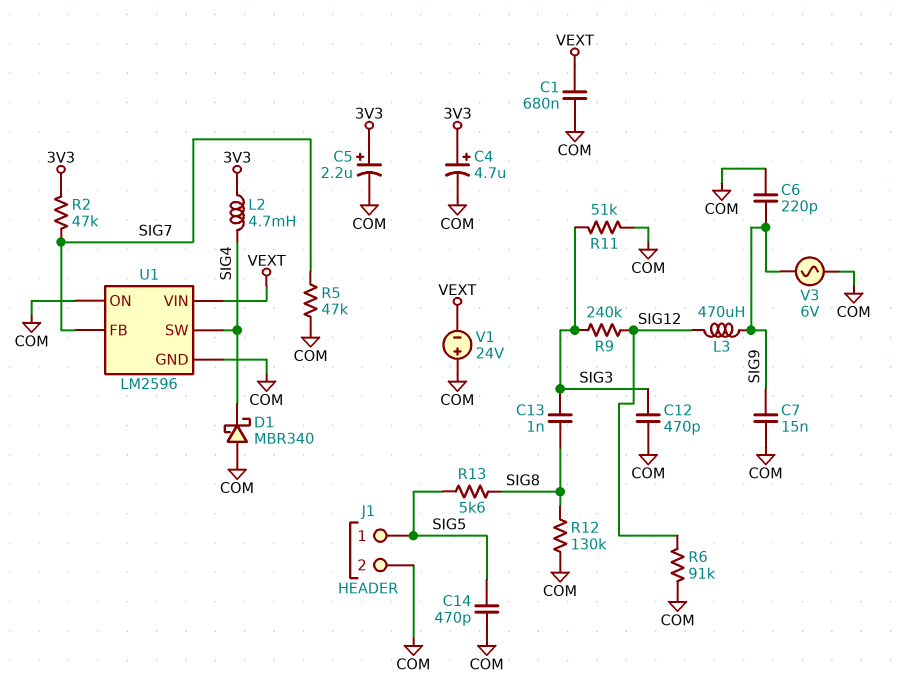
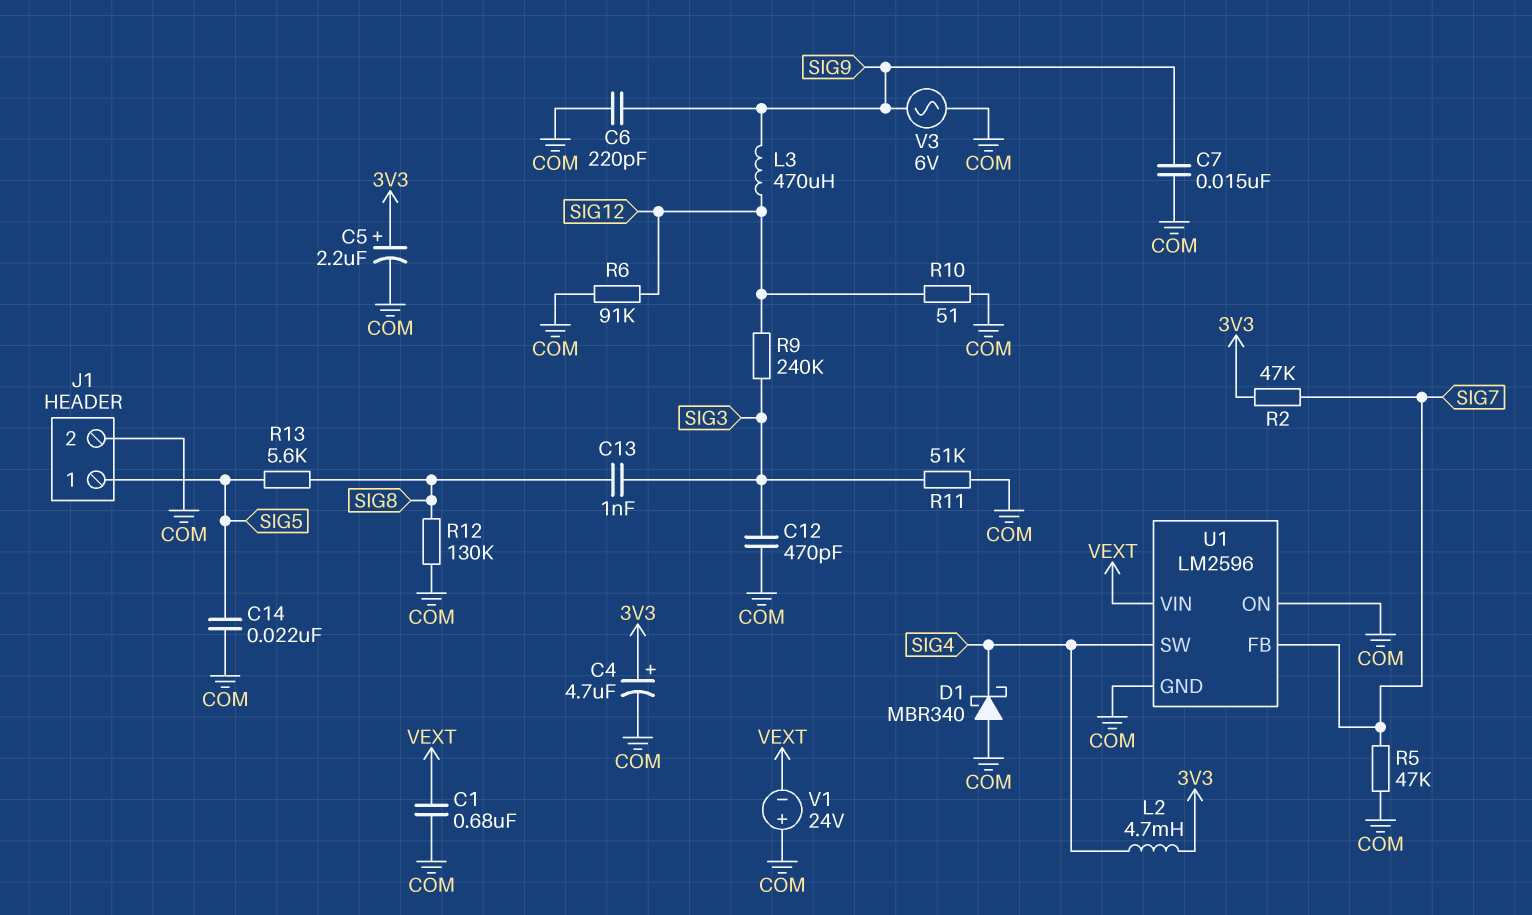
C14: 470pF (COM, SIG5) -> 22nF (COM, SIG5)
R10: none -> 51 (COM, SIG12)

